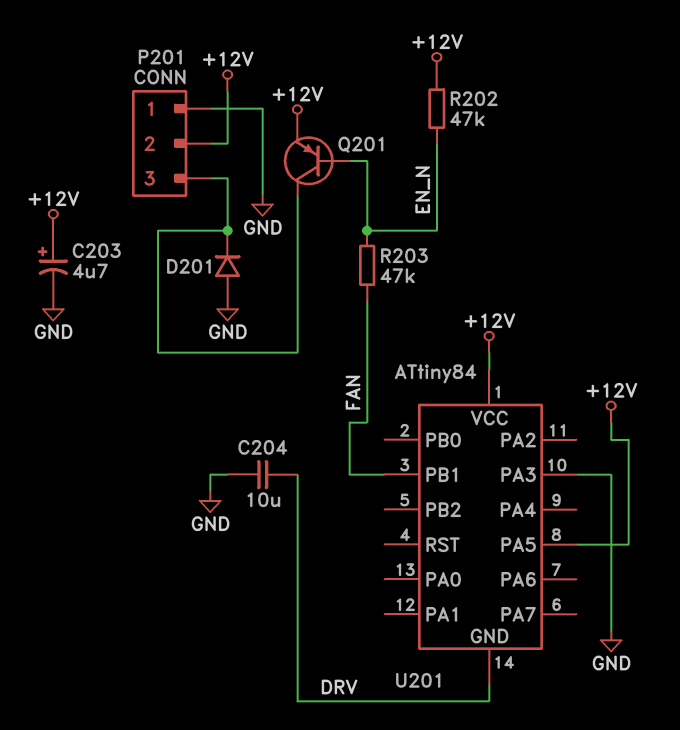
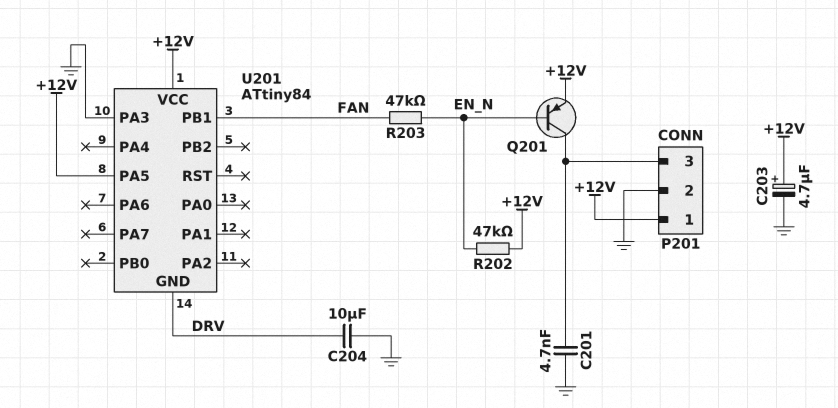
C201: none -> 4.7nF (GND, P201/3)
D201: diode (A GND, K P201/3) -> none
P201 pin 1: GND -> +12V
P201 pin 2: +12V -> GND

